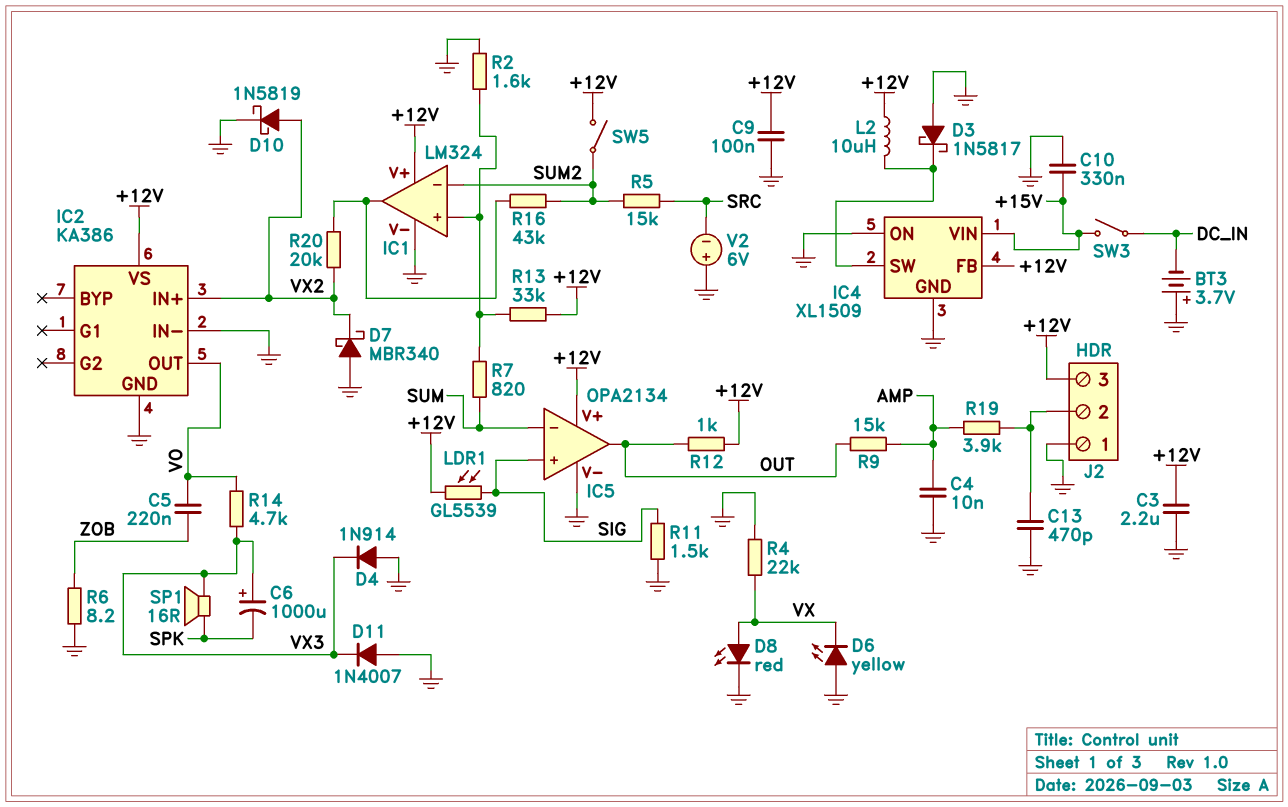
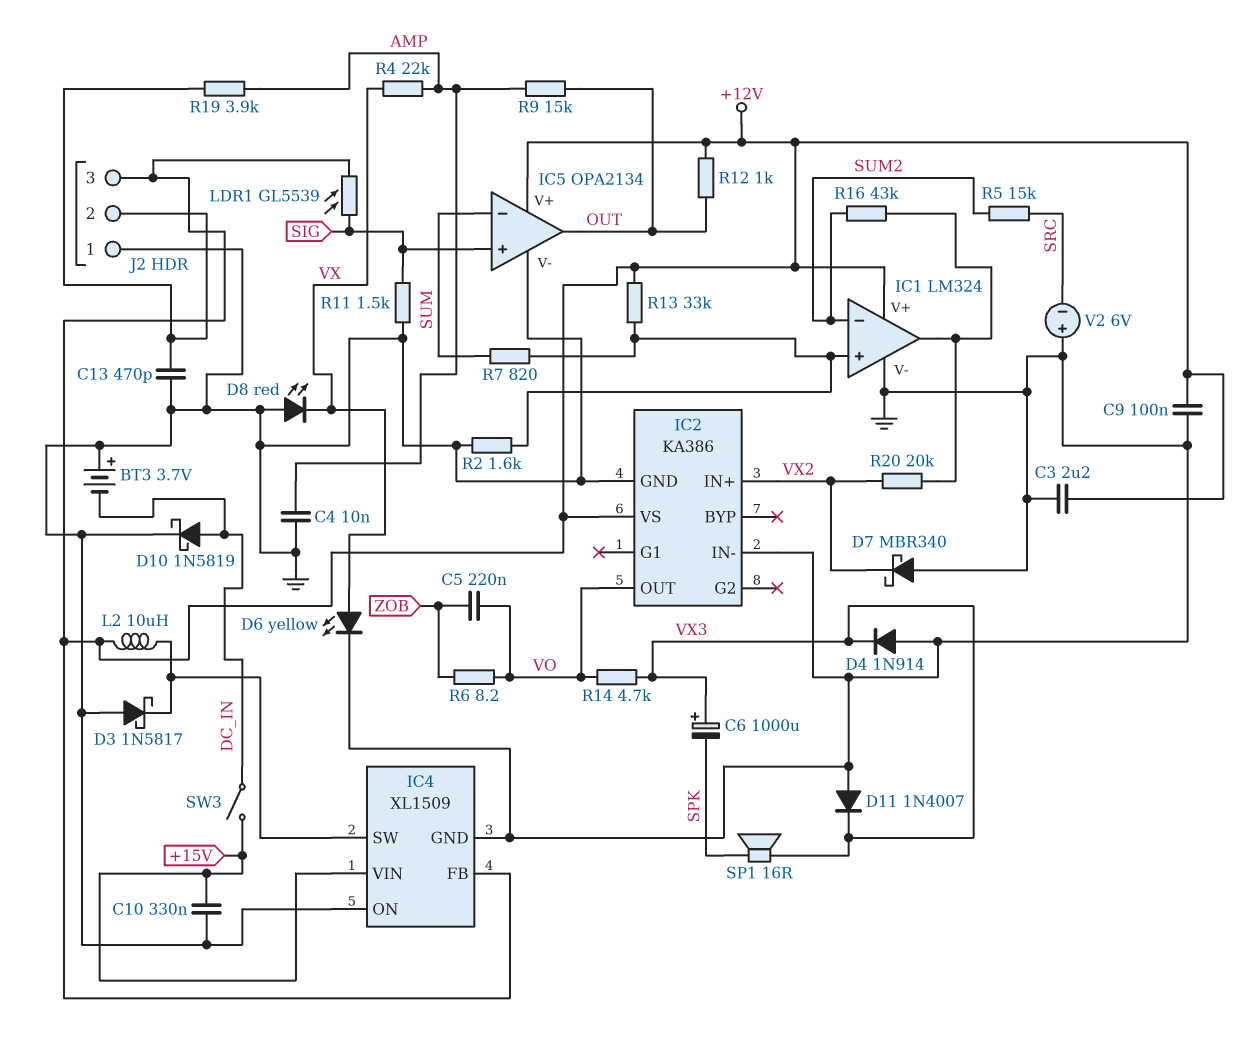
D6: LED yellow (A GND, K VX) -> LED yellow (A VX, K GND)
D8: LED red (A VX, K GND) -> LED red (A GND, K VX)
D10: schottky 1N5819 (A VX2, K GND) -> schottky 1N5819 (A DC_IN, K GND)
R4: 22k (GND, VX) -> 22k (AMP, VX)
R6: 8.2 (GND, ZOB) -> 8.2 (VO, ZOB)
SW5: switch (+12V, SUM2) -> none

